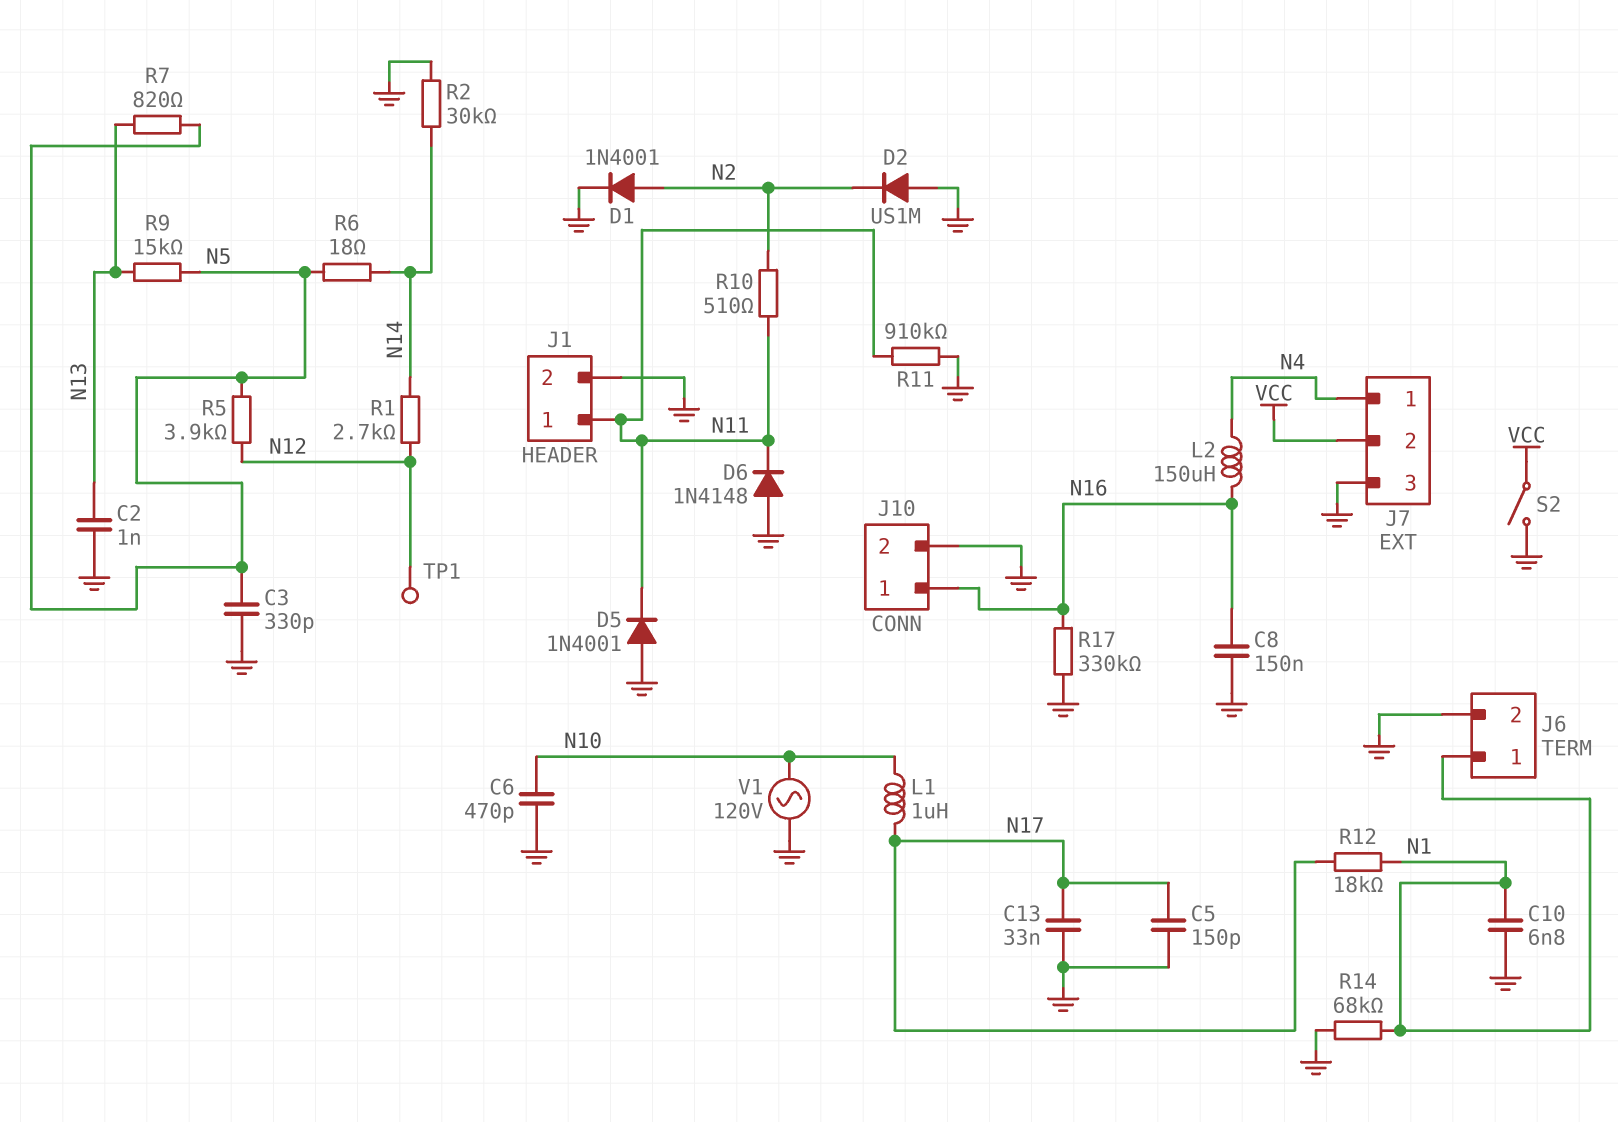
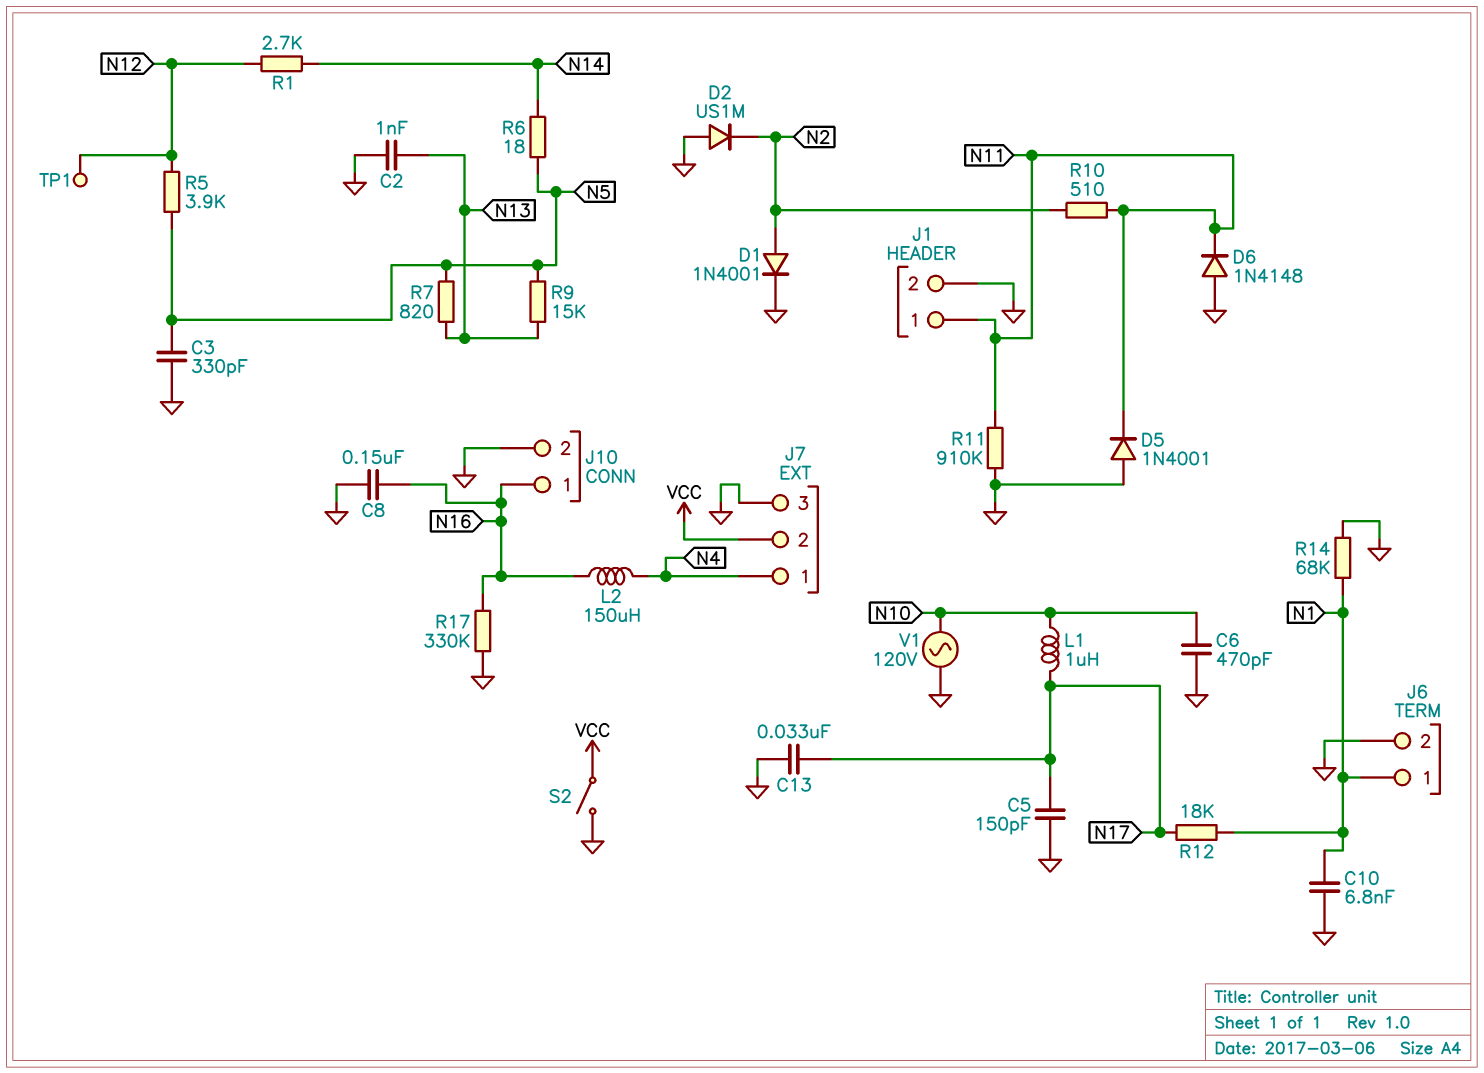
R2: 30k (GND, N14) -> none

